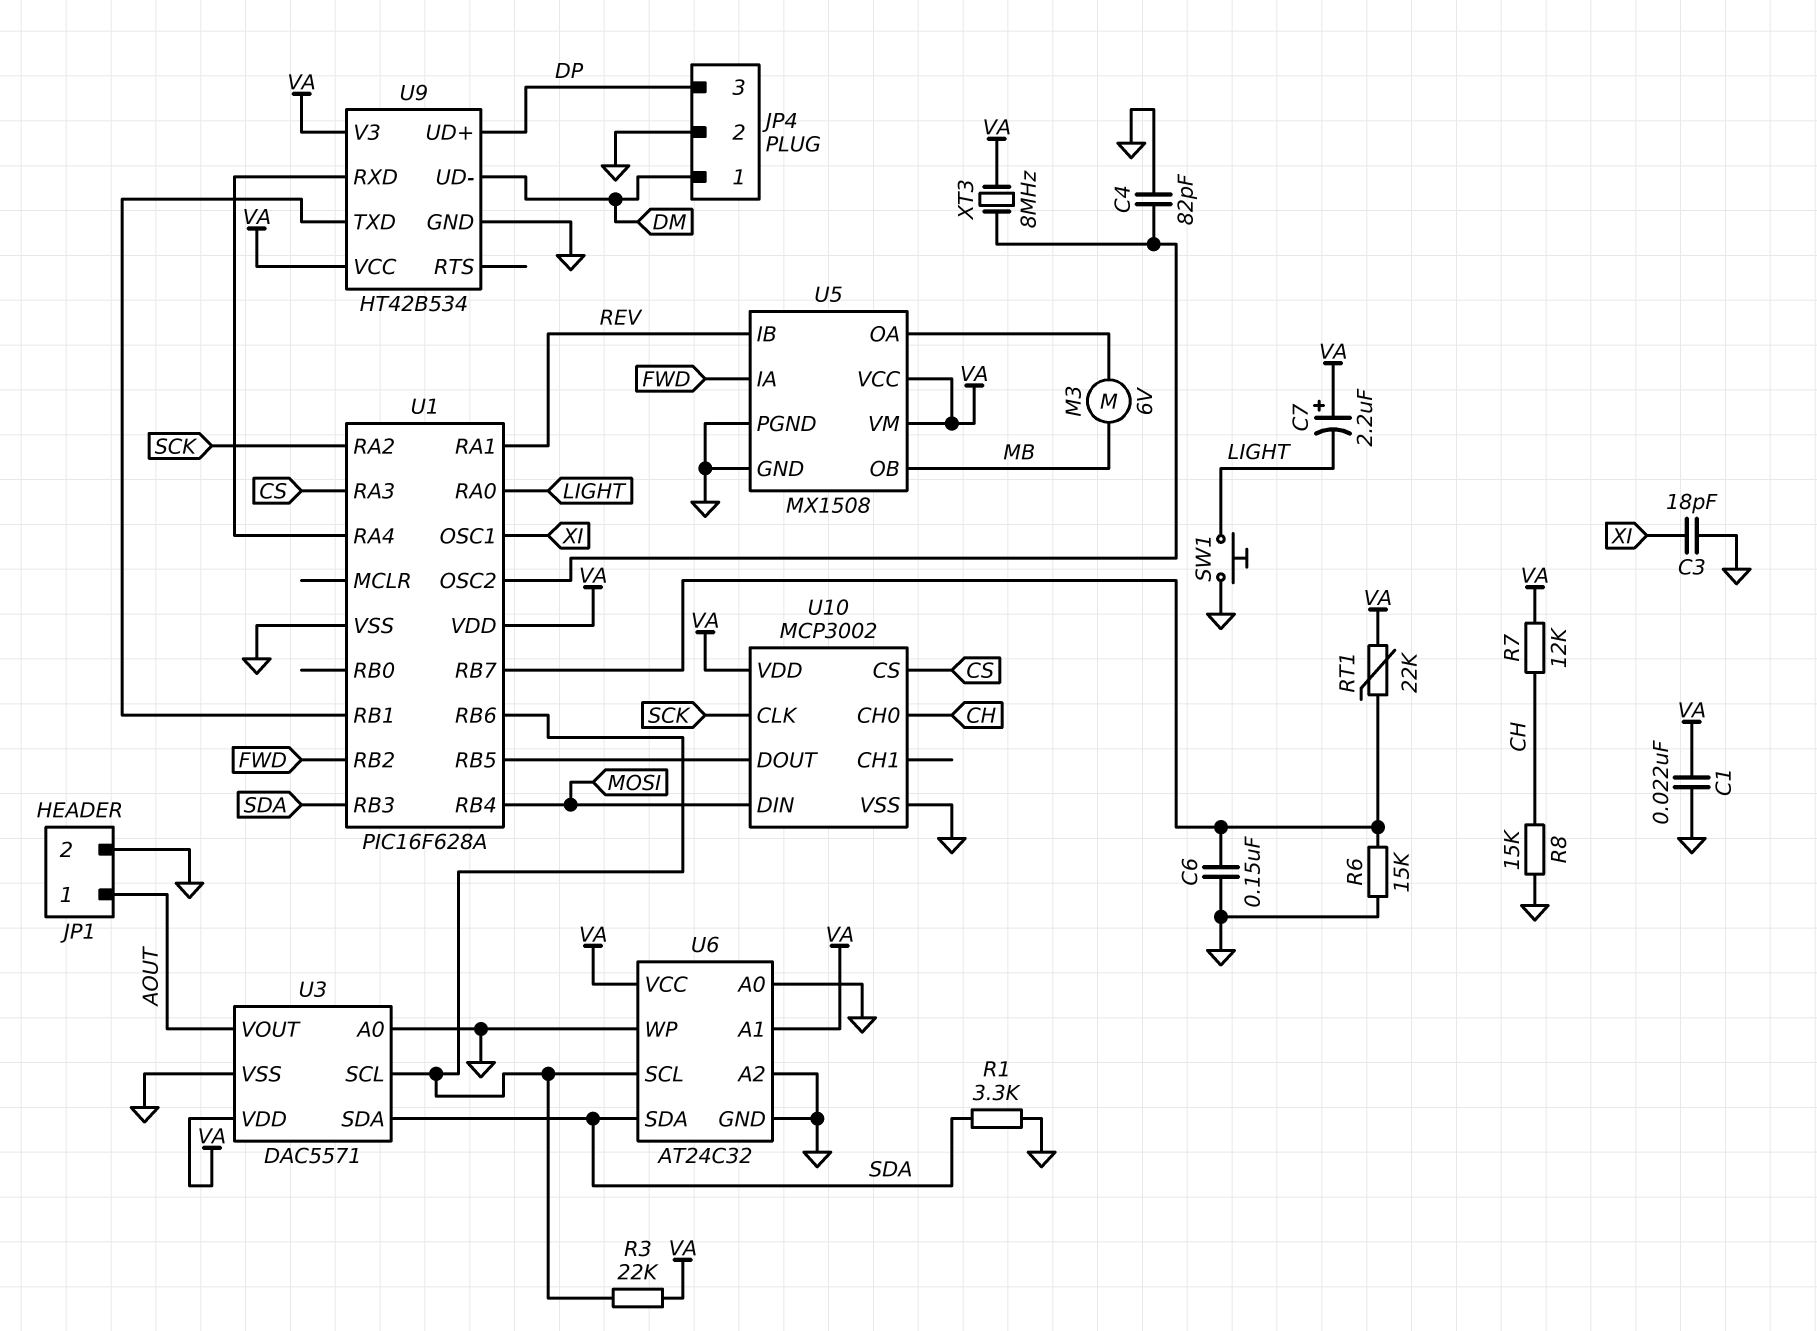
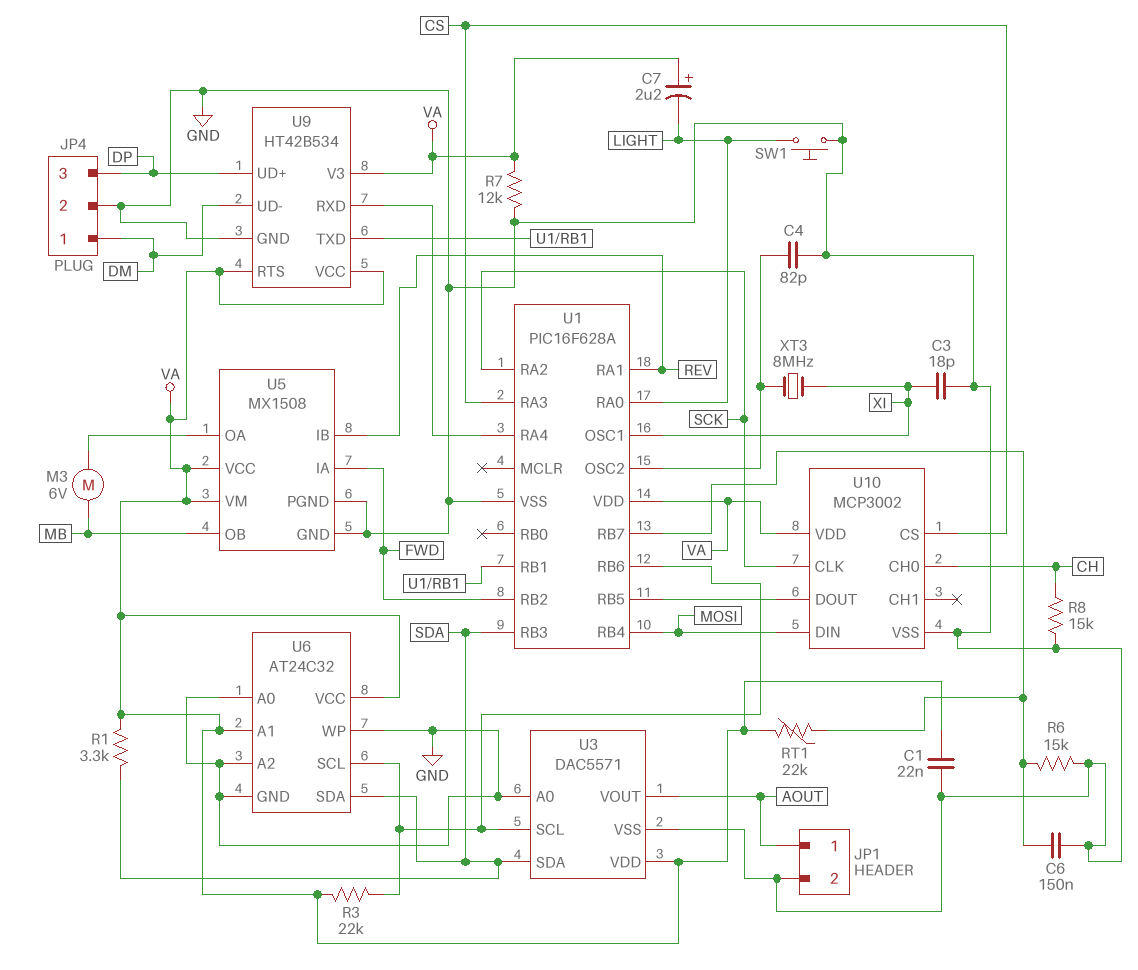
R1: 3.3k (GND, SDA) -> 3.3k (SDA, VA)
R7: 12k (CH, VA) -> 12k (GND, VA)
U9 pin RTS: none -> VA
XT3: 8MHz (U1/OSC2, VA) -> 8MHz (U1/OSC2, XI)

